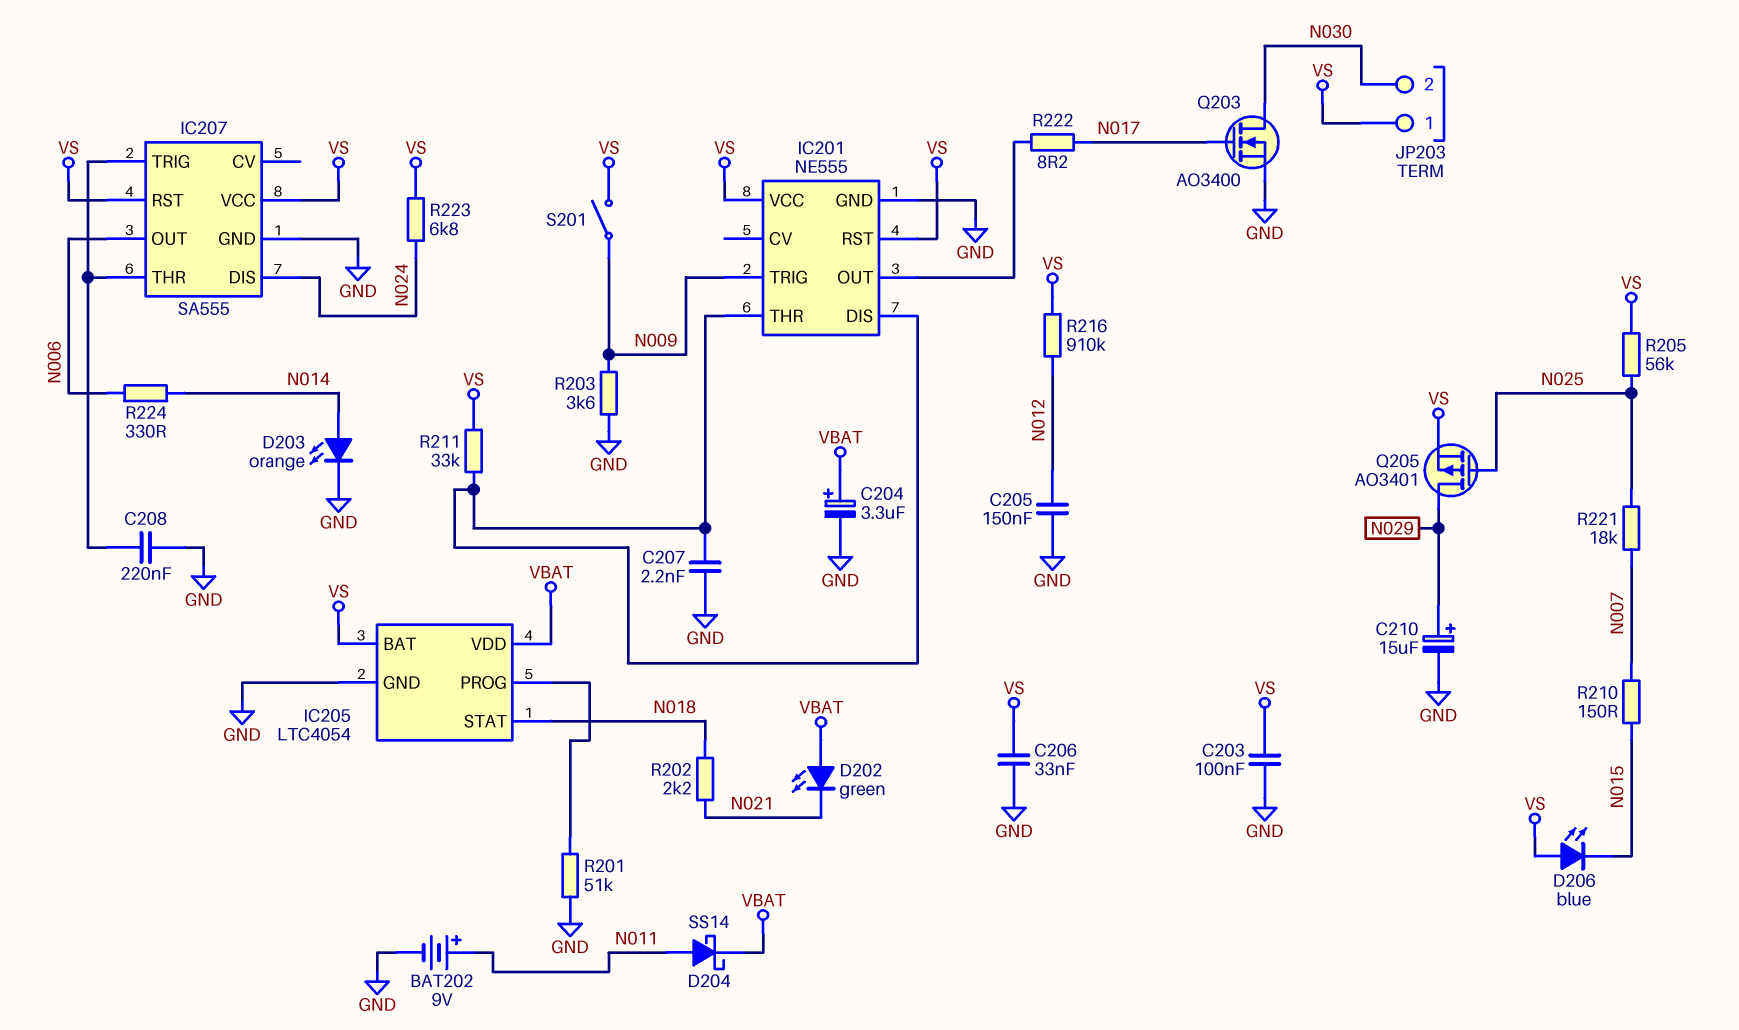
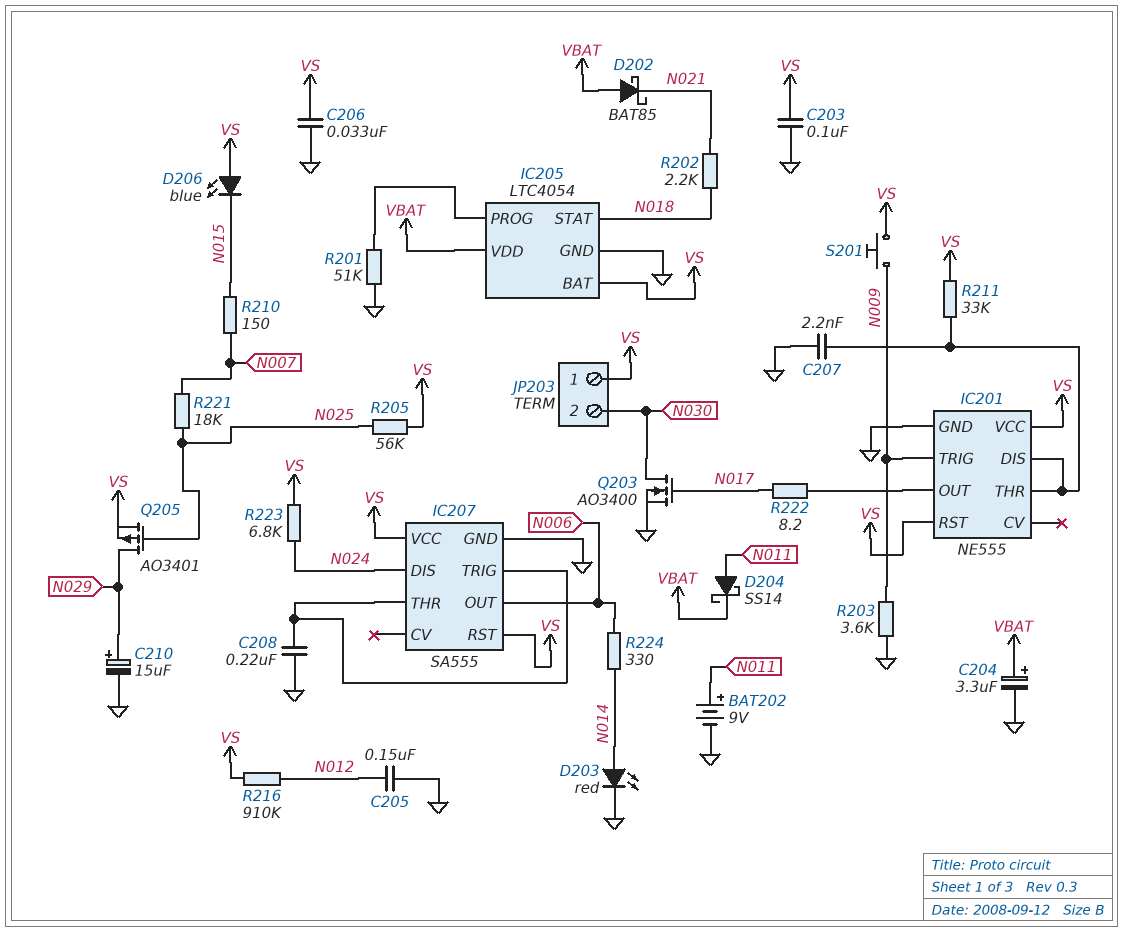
D202: LED green (A VBAT, K N021) -> schottky BAT85 (A VBAT, K N021)
D203: LED orange (A N014, K GND) -> LED red (A N014, K GND)
S201: switch (N009, VS) -> button (N009, VS)

